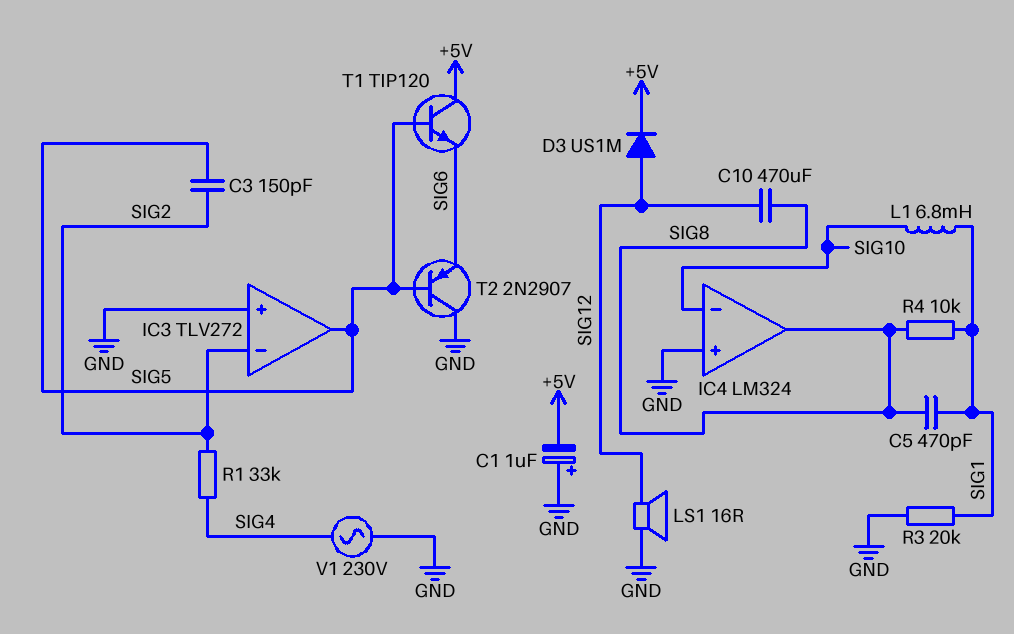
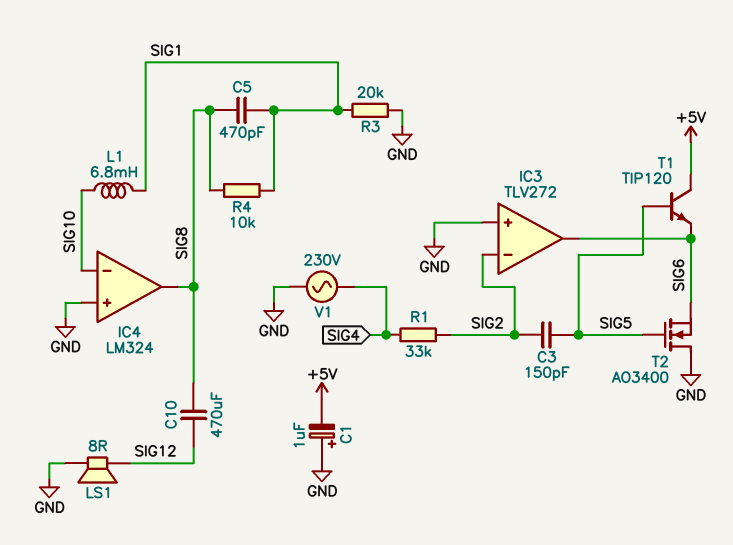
D3: diode US1M (A SIG12, K +5V) -> none
IC3 pin out: SIG5 -> SIG6
LS1: speaker 16R (GND, SIG12) -> speaker 8R (GND, SIG12)
T2: PNP 2N2907 (B SIG5, C GND, E SIG6) -> NMOS AO3400 (G SIG5, D GND, S SIG6)

